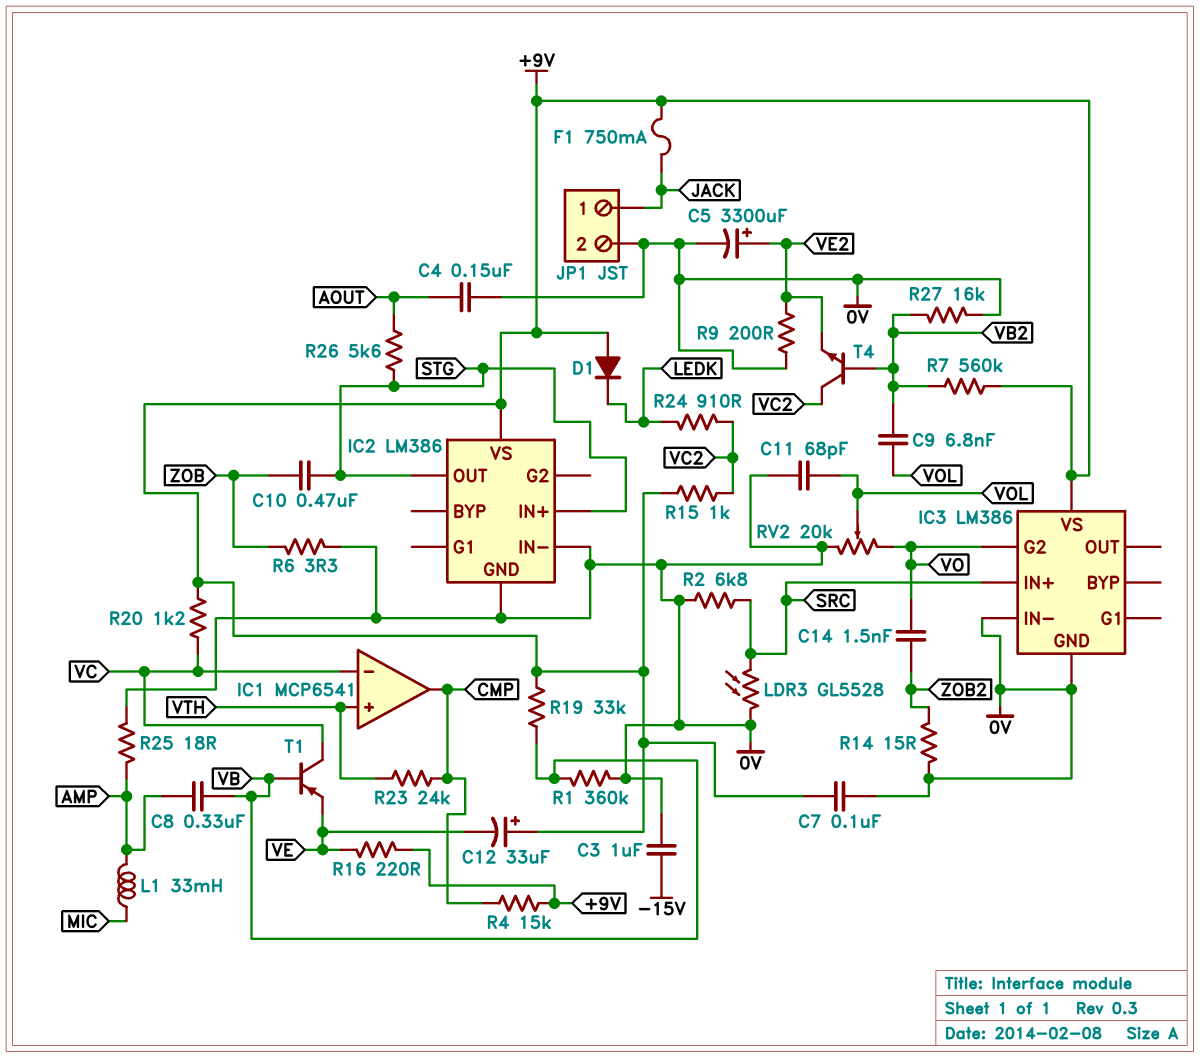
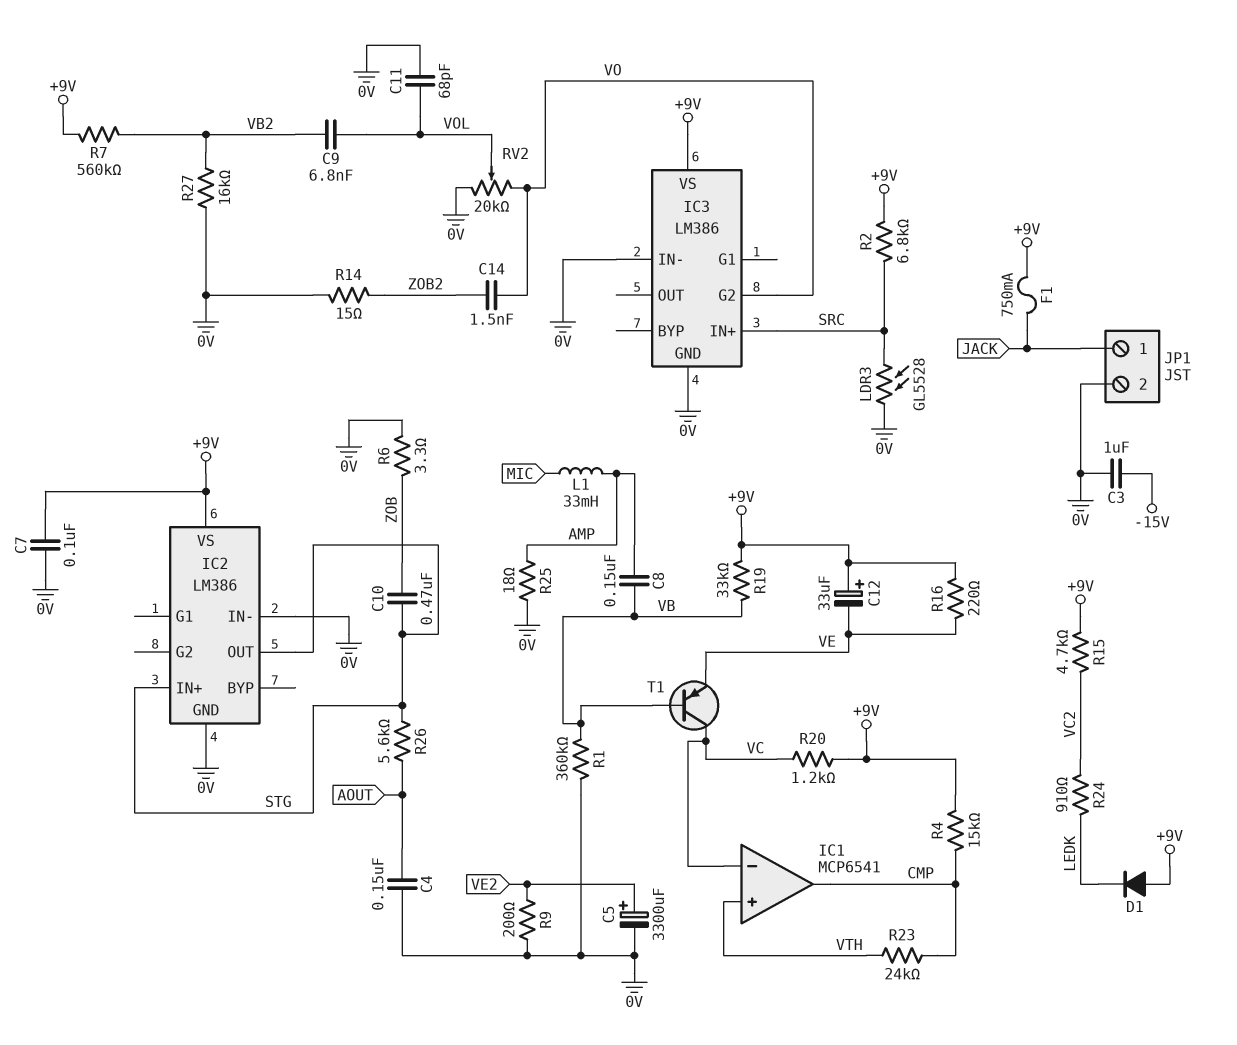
C8: 330nF (AMP, VB) -> 150nF (AMP, VB)
R2: 6.8k (0V, SRC) -> 6.8k (+9V, SRC)
R15: 1k (+9V, VC2) -> 4.7k (+9V, VC2)
T4: NPN (B VB2, C VC2, E VE2) -> none

